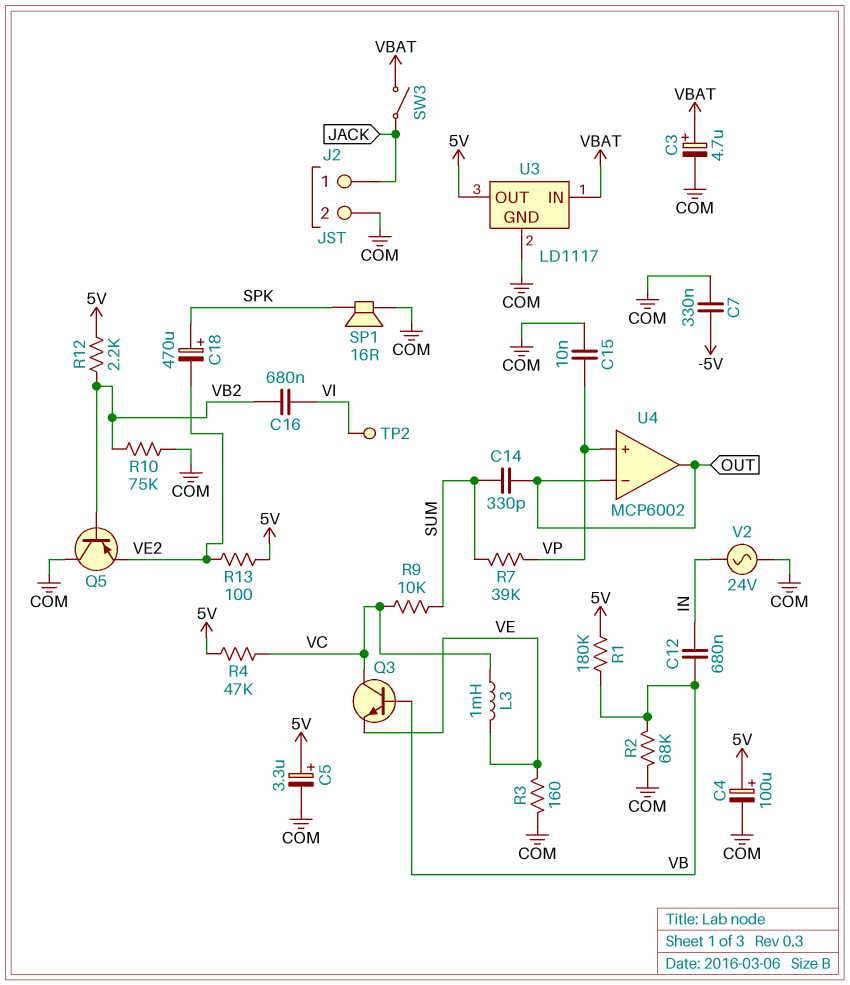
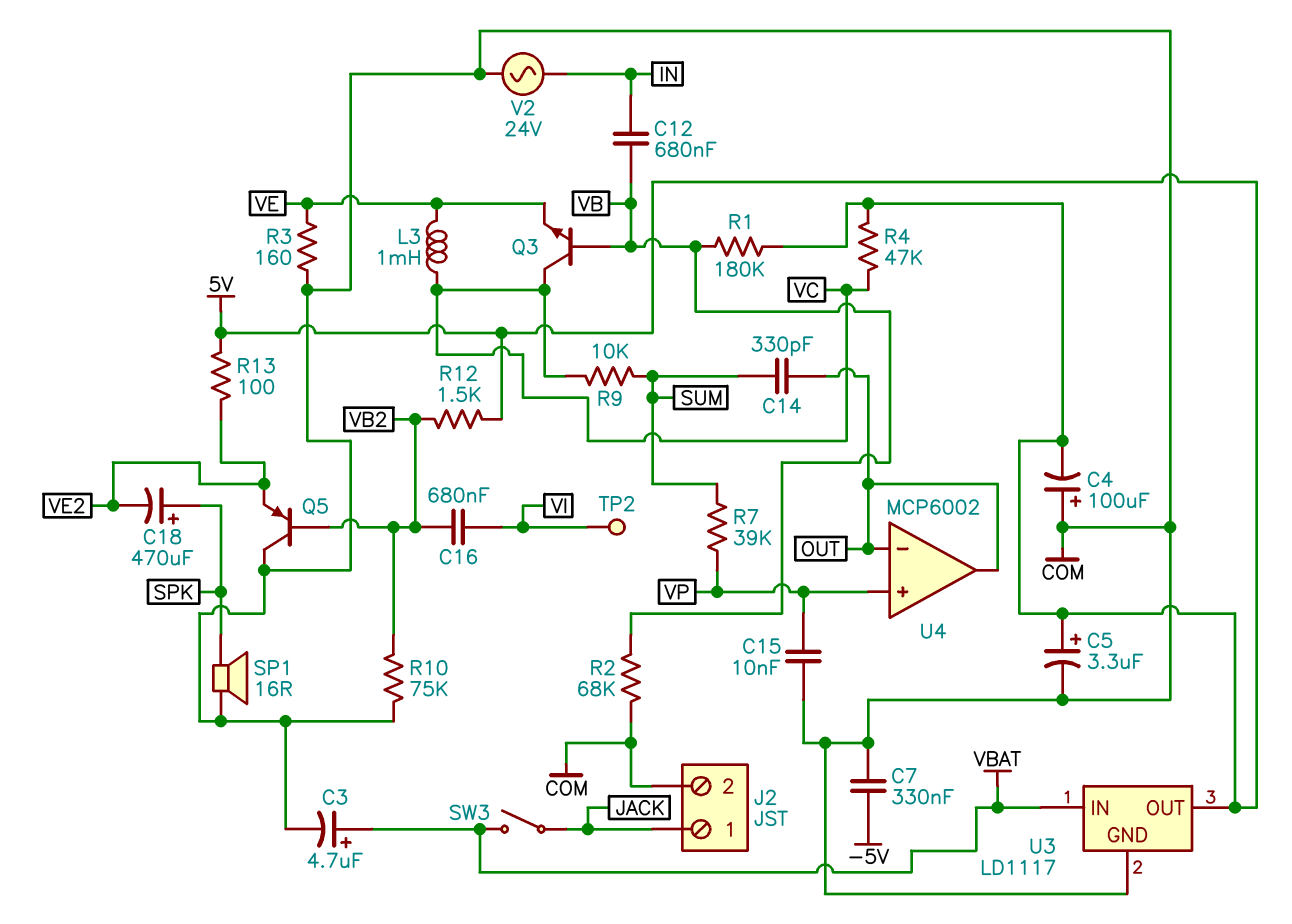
C4: 100uF (plus 5V, minus COM) -> 100uF (plus COM, minus 5V)
R12: 2.2k (5V, VB2) -> 1.5k (5V, VB2)

